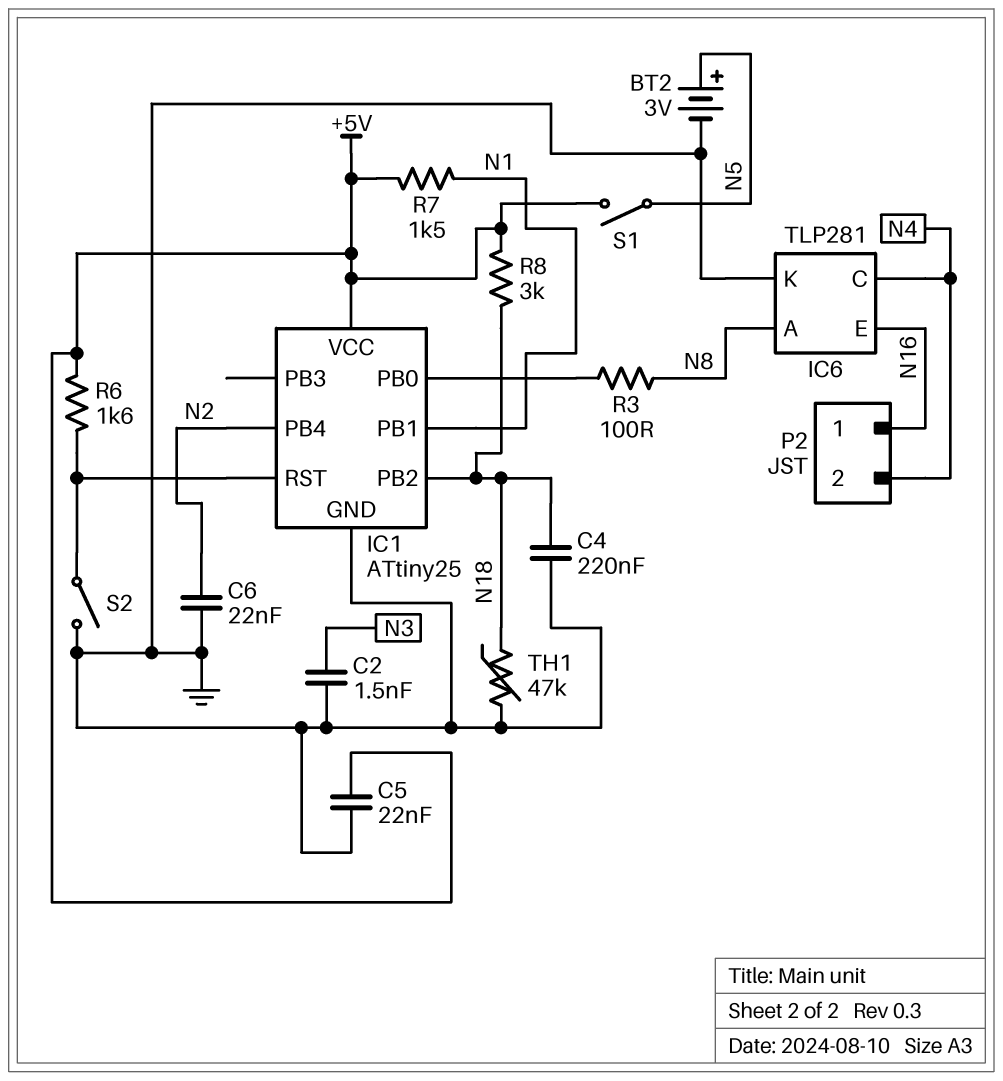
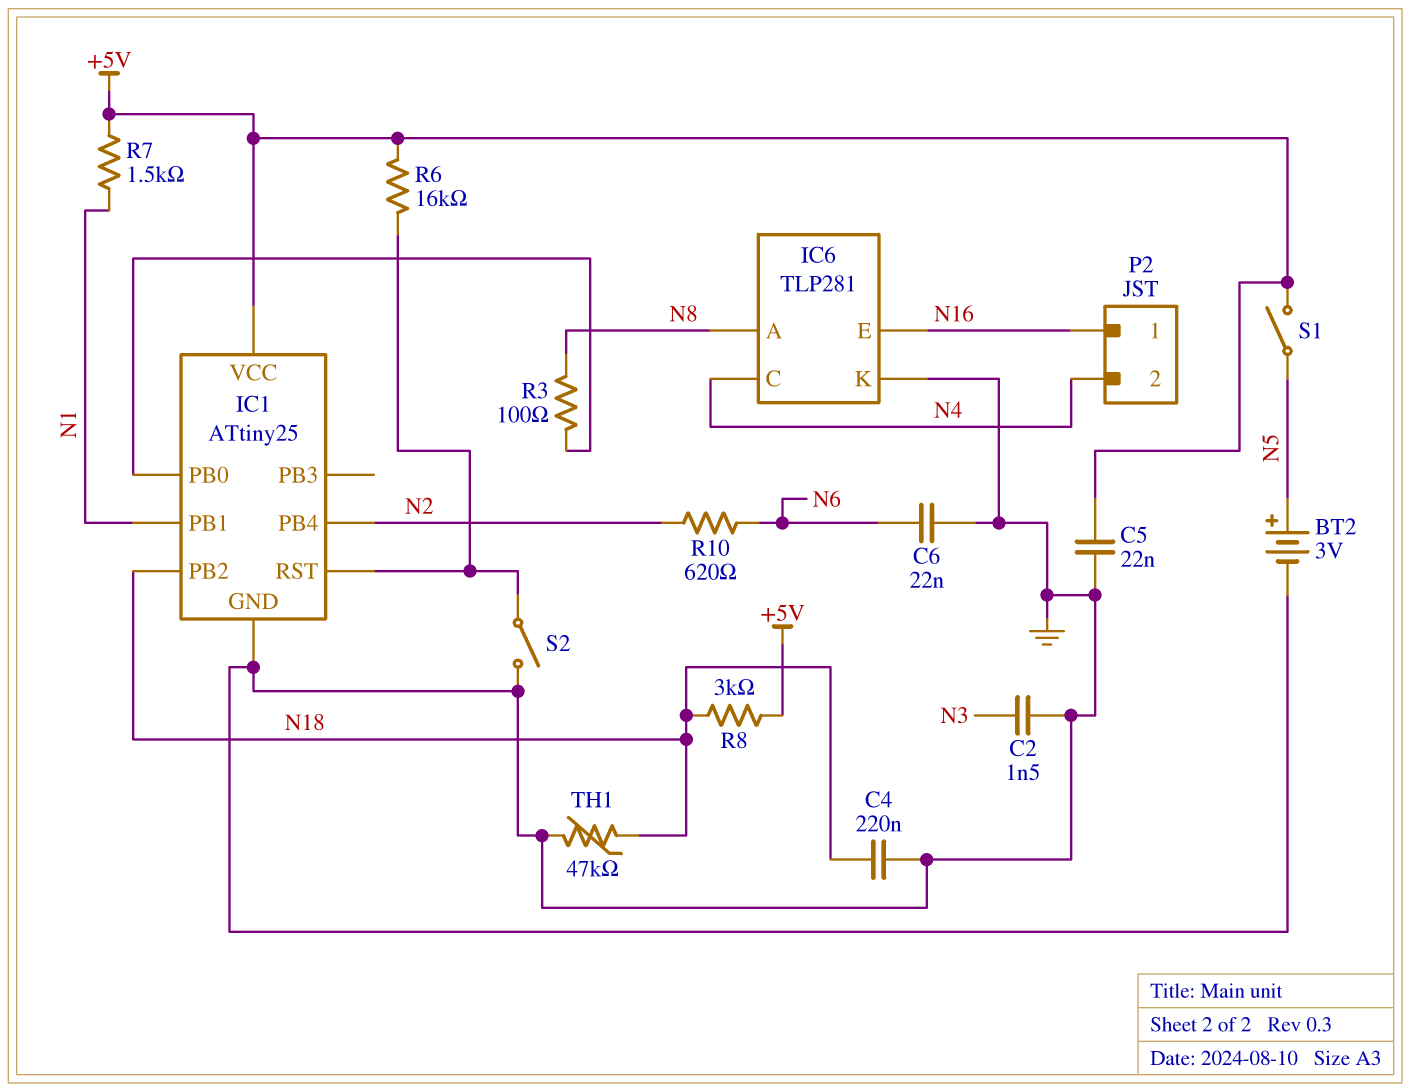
C6: 22nF (GND, N2) -> 22nF (GND, N6)
R6: 1.6k (+5V, IC1/RST) -> 16k (+5V, IC1/RST)
R10: none -> 620 (N2, N6)

